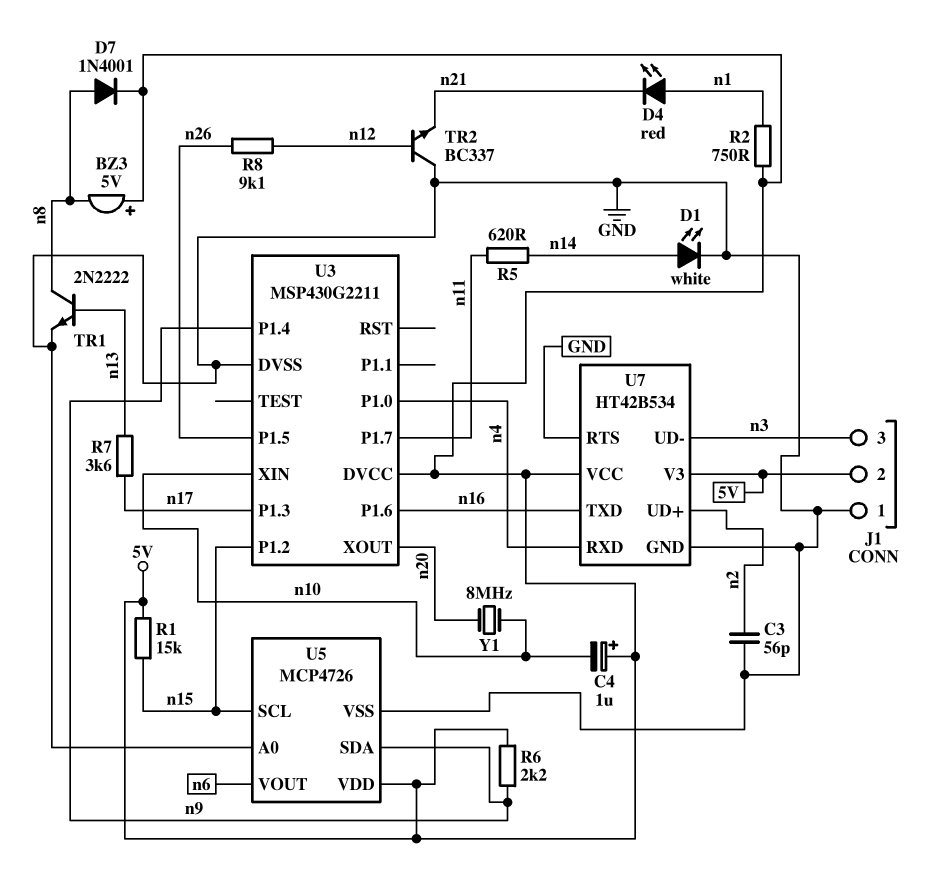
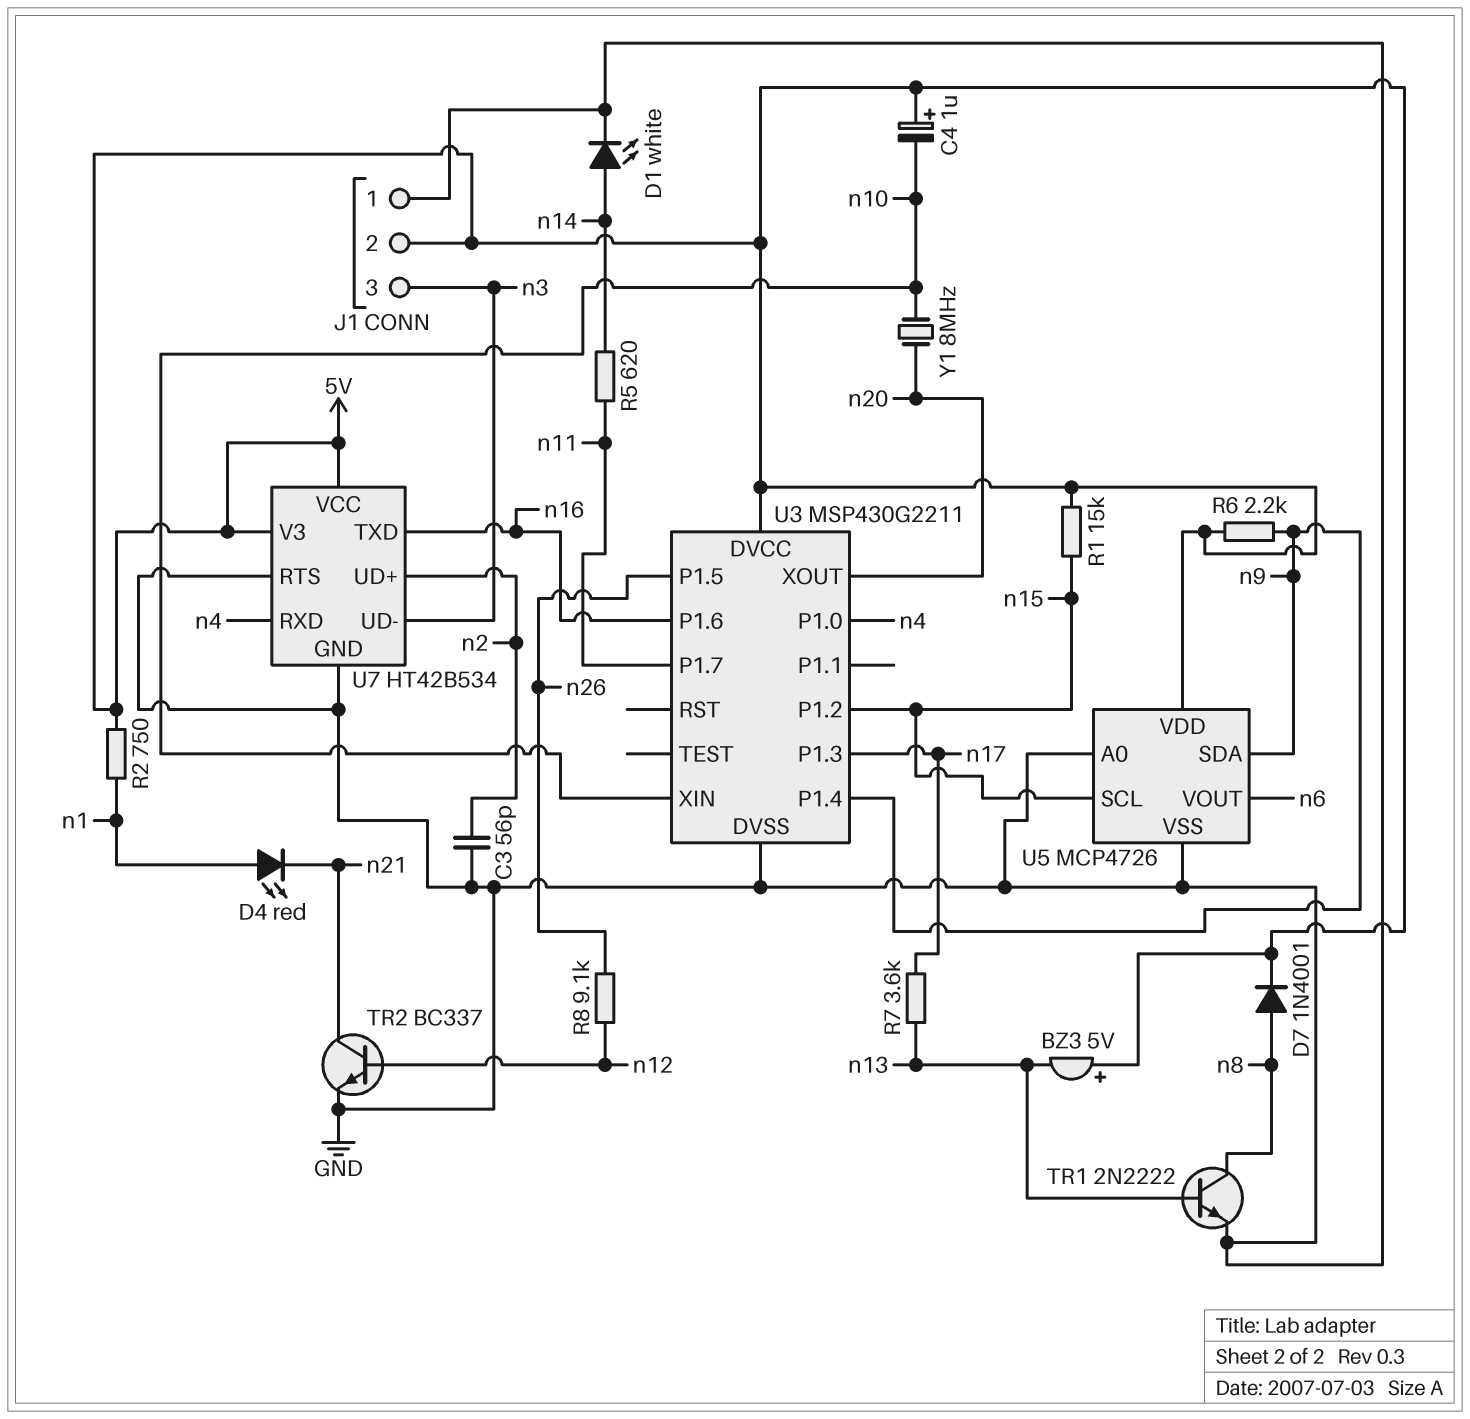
BZ3: buzzer 5V (plus 5V, minus n8) -> buzzer 5V (plus 5V, minus n13)
TR2: NPN BC337 (B n12, C GND, E n21) -> NPN BC337 (B n12, C n21, E GND)

